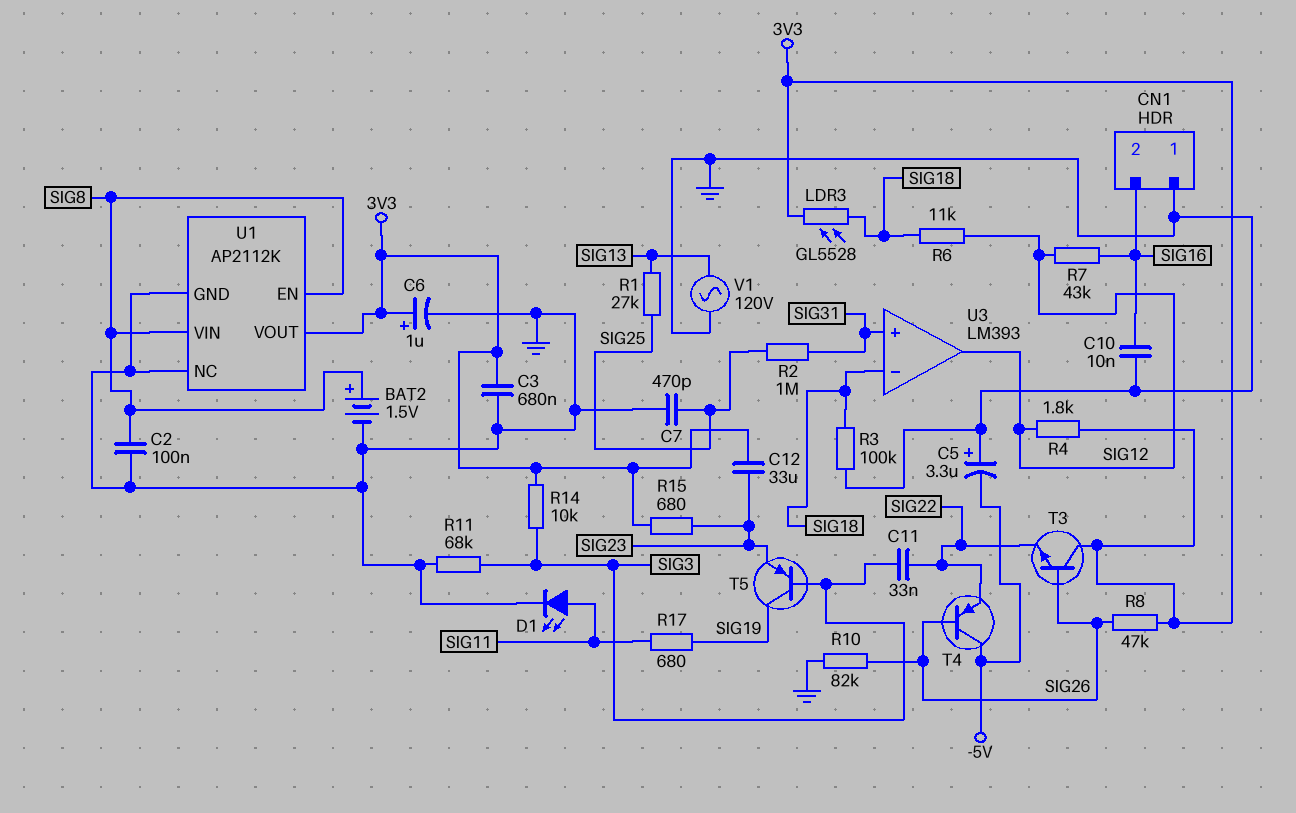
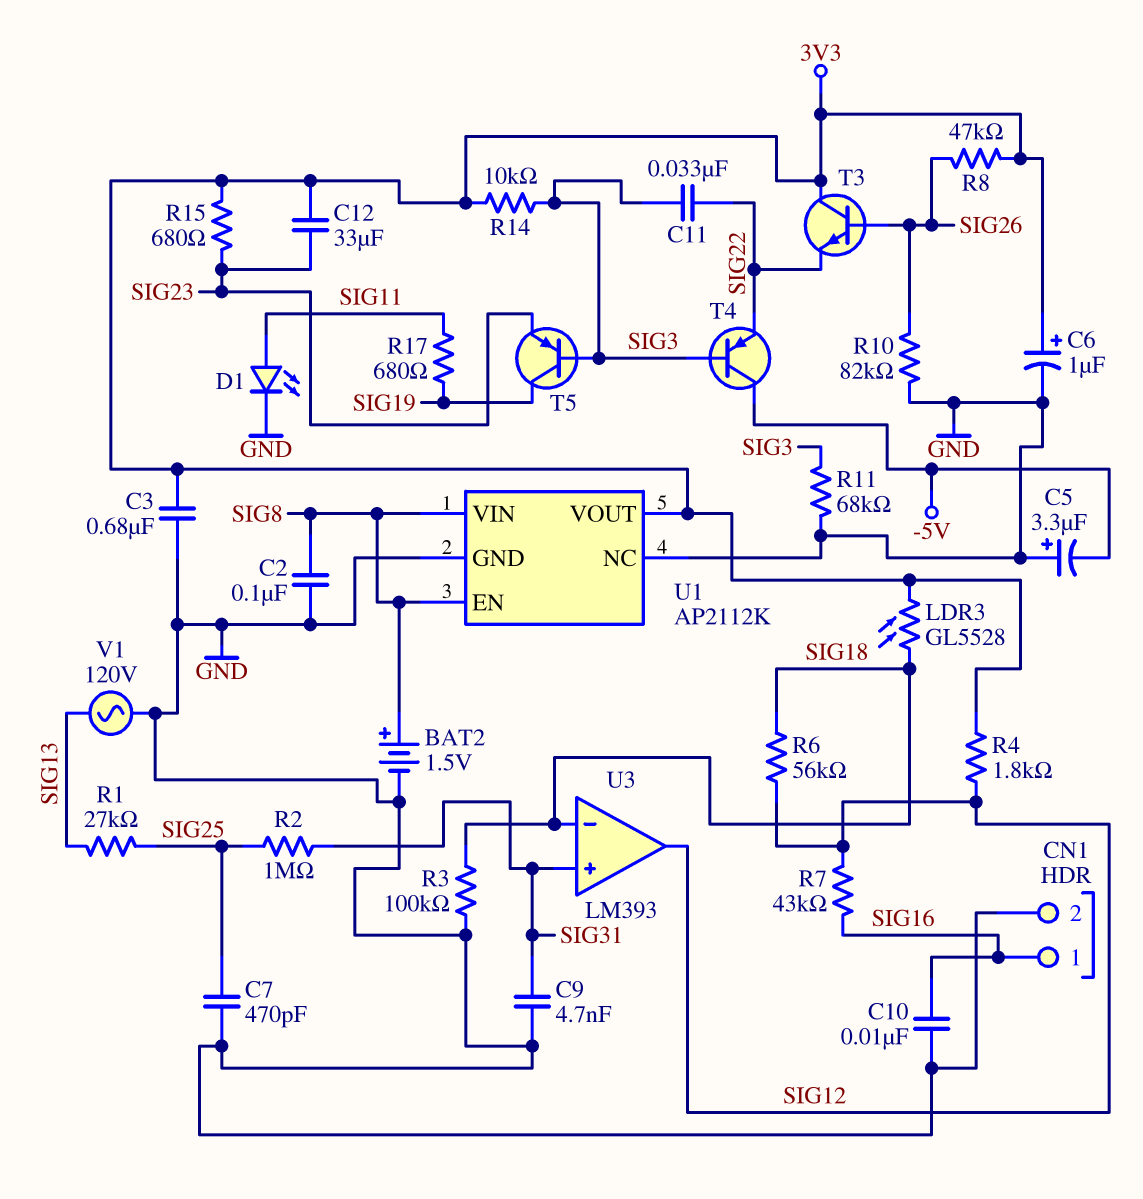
C9: none -> 4.7nF (GND, SIG31)
CN1 pin 1: GND -> SIG16
CN1 pin 2: SIG16 -> GND
R6: 11k (SIG12, SIG18) -> 56k (SIG12, SIG18)
T4: PNP (B SIG26, C -5V, E SIG22) -> PNP (B SIG3, C -5V, E SIG22)

